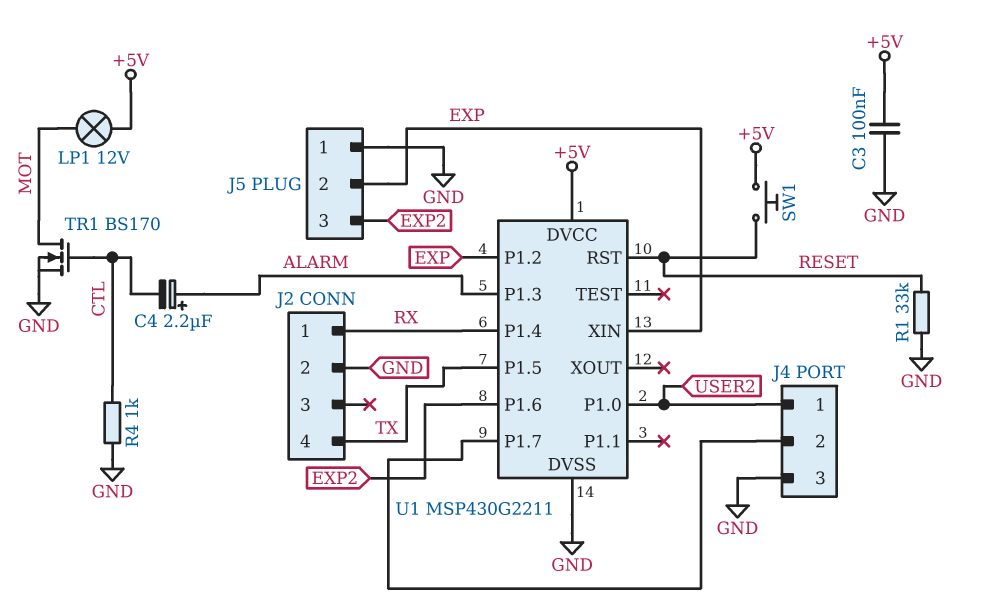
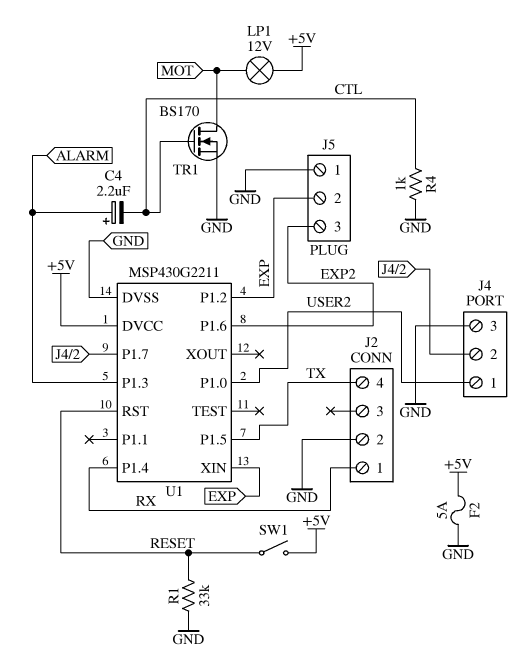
C3: 100nF (+5V, GND) -> none
F2: none -> 5A (+5V, GND)
SW1: button (+5V, RESET) -> switch (+5V, RESET)

